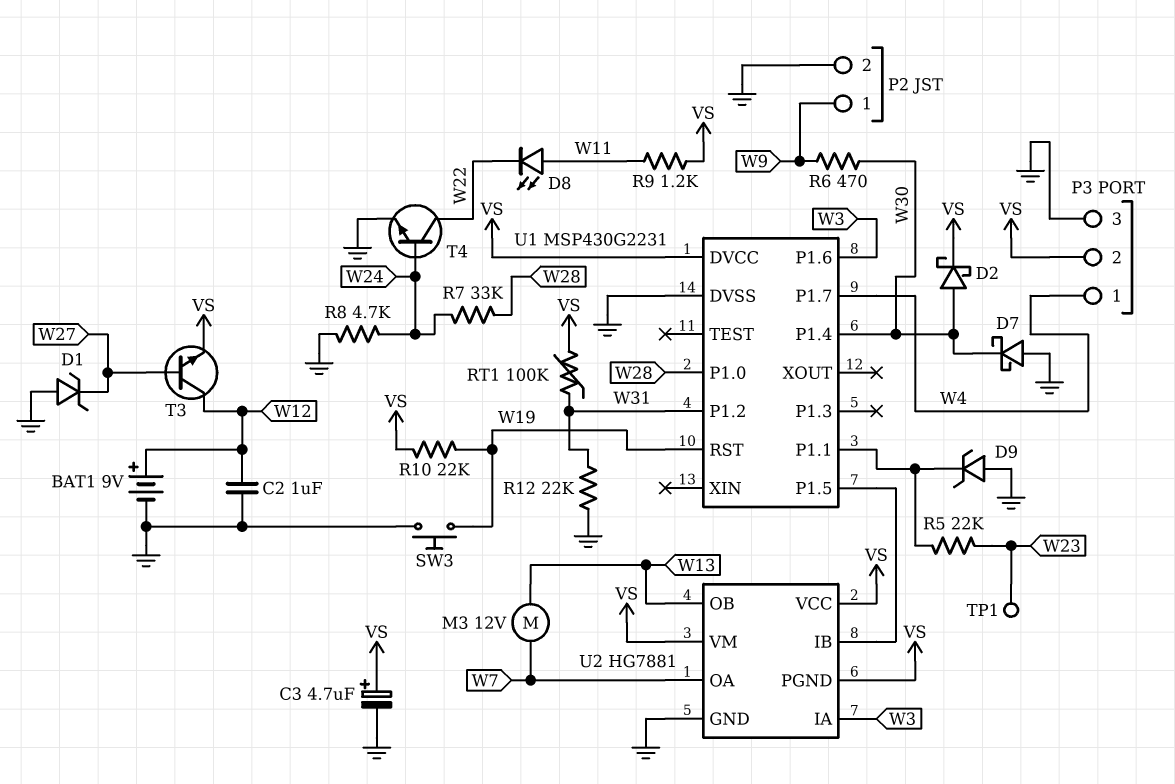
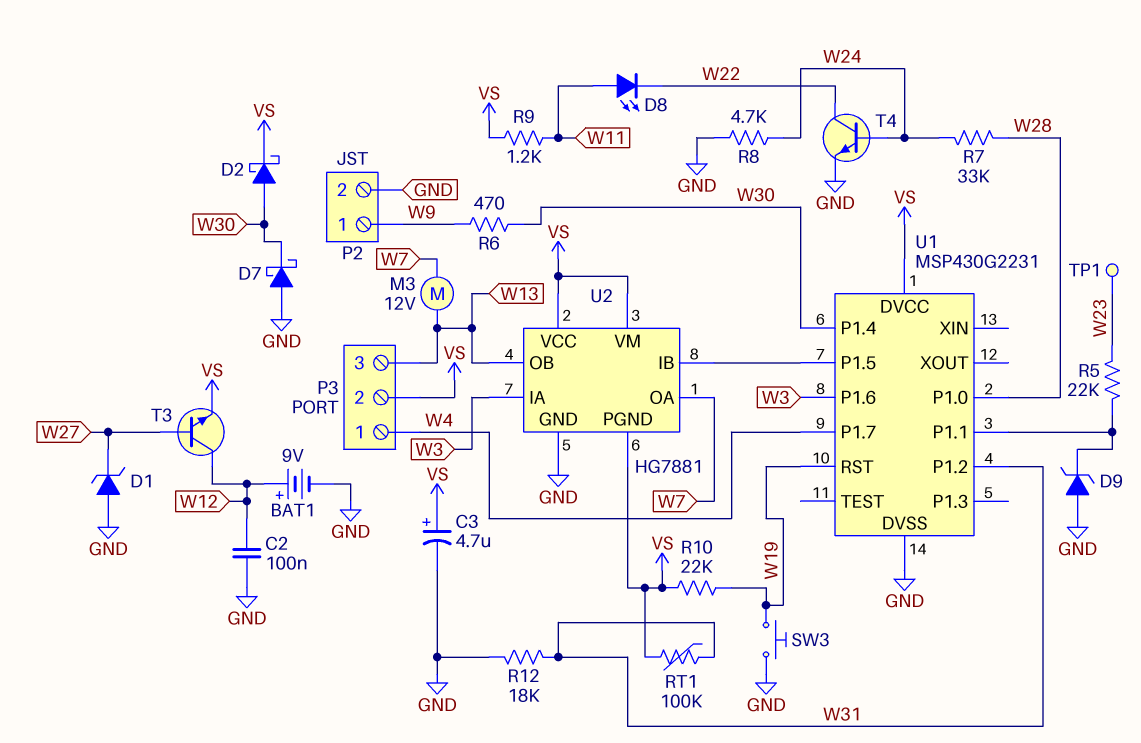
C2: 1uF (GND, W12) -> 100nF (GND, W12)
P3 pin 3: GND -> W13
R12: 22k (GND, W31) -> 18k (GND, W31)

